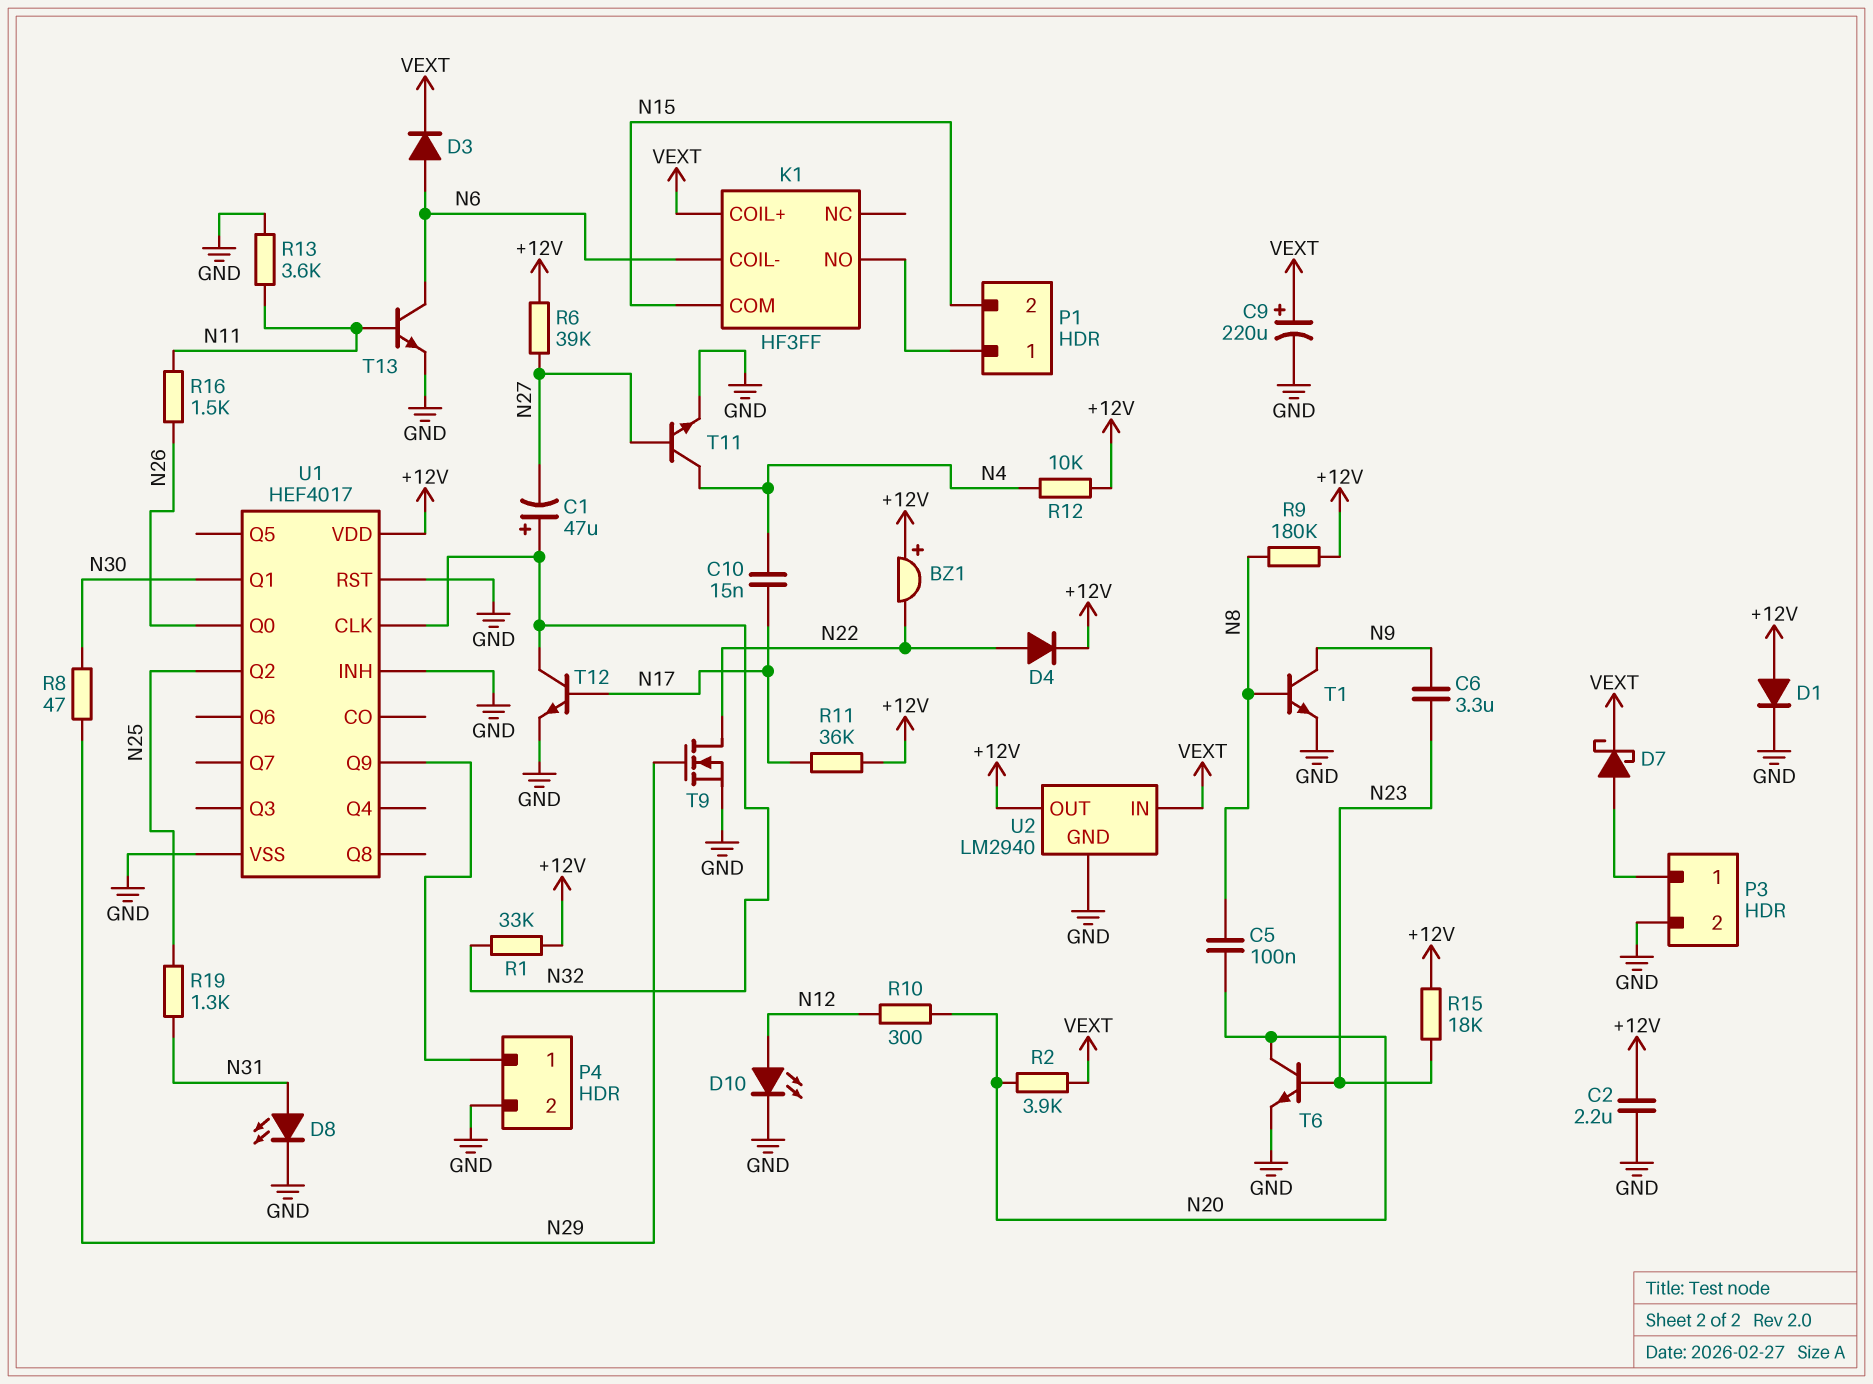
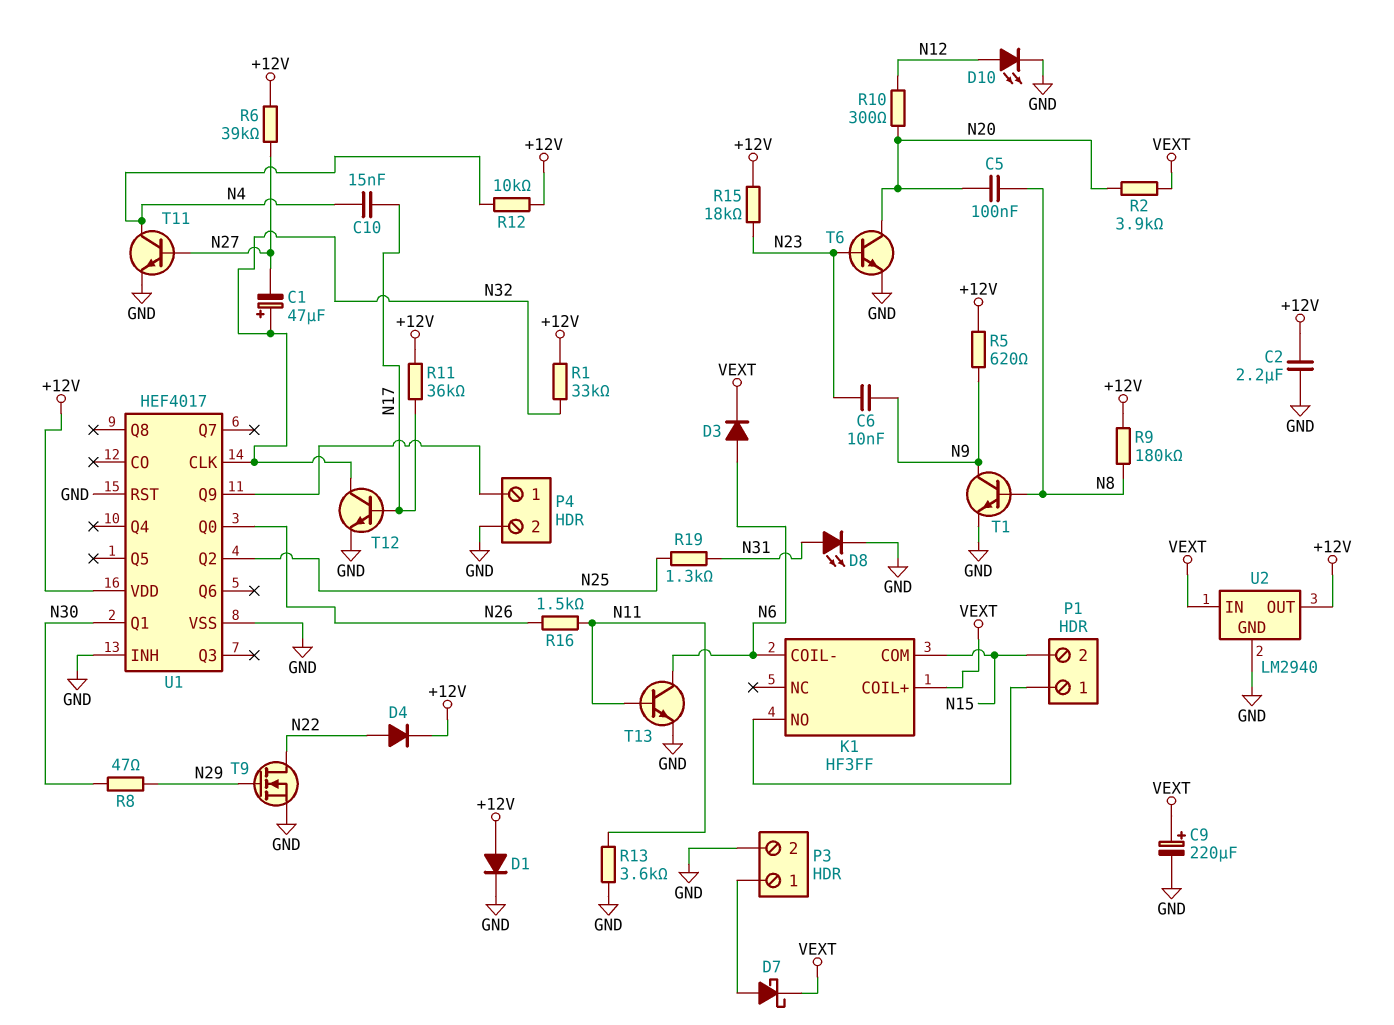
BZ1: buzzer (plus +12V, minus N22) -> none
C6: 3.3uF (N9, N23) -> 10nF (N9, N23)
R5: none -> 620 (+12V, N9)

